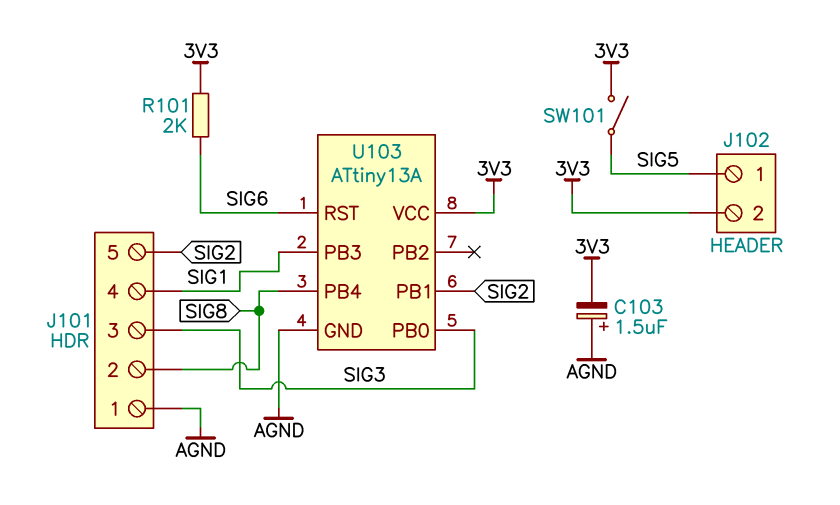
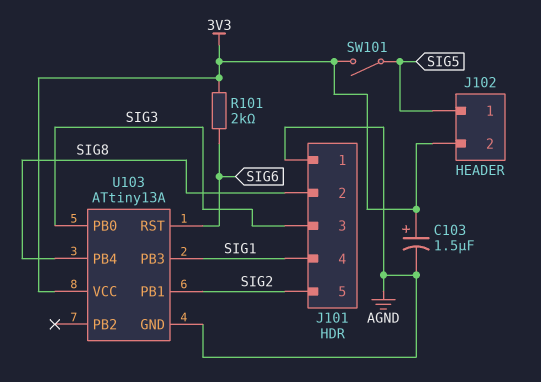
C103: 1.5uF (plus AGND, minus 3V3) -> 1.5uF (plus 3V3, minus AGND)

